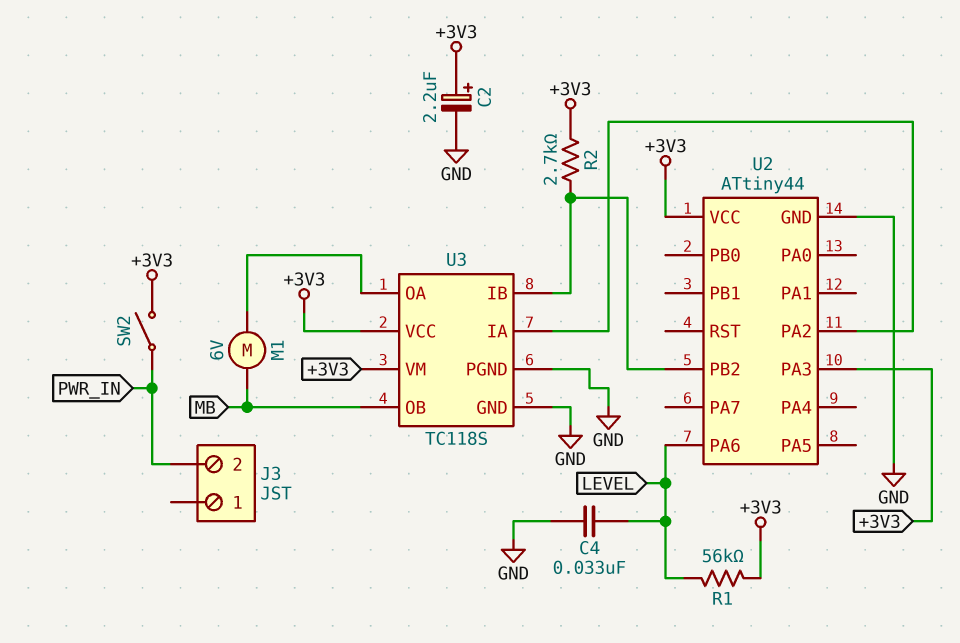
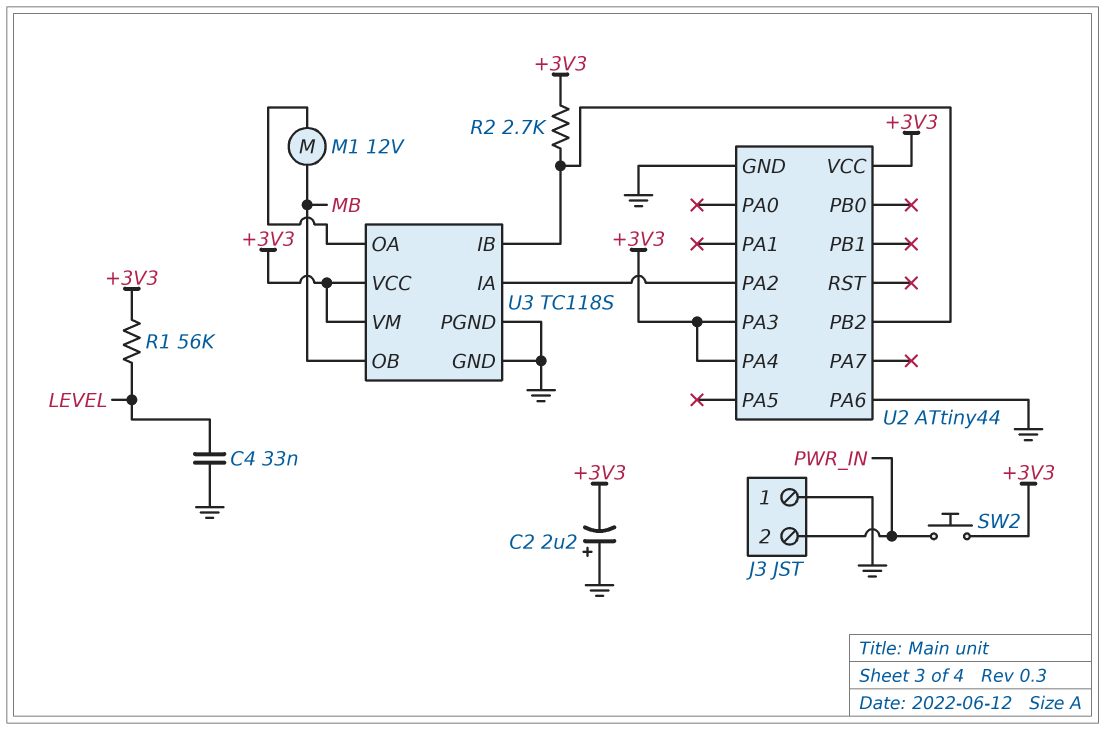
C2: 2.2uF (plus +3V3, minus GND) -> 2.2uF (plus GND, minus +3V3)
J3 pin 1: none -> GND
M1: motor 6V (MB, U3/OA) -> motor 12V (MB, U3/OA)
SW2: switch (+3V3, PWR_IN) -> button (+3V3, PWR_IN)
U2 pin PA4: none -> +3V3
U2 pin PA6: LEVEL -> GND

